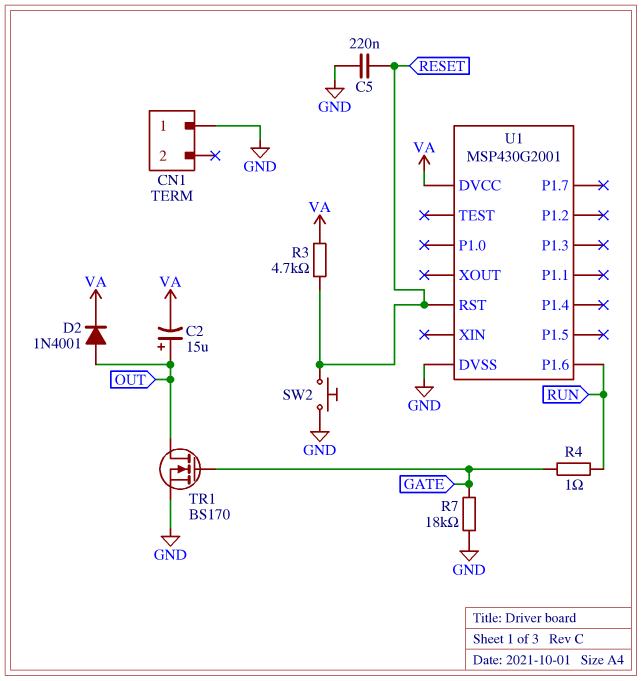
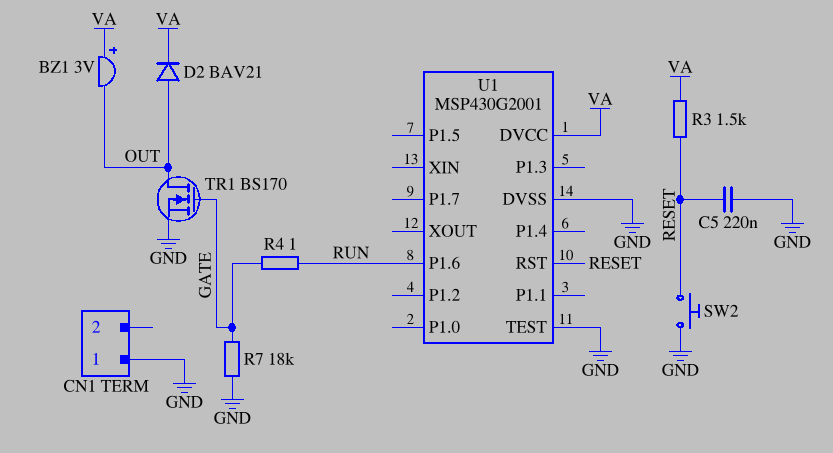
BZ1: none -> buzzer 3V (plus VA, minus OUT)
C2: 15uF (plus OUT, minus VA) -> none
D2: diode 1N4001 (A OUT, K VA) -> diode BAV21 (A OUT, K VA)
R3: 4.7k (RESET, VA) -> 1.5k (RESET, VA)
U1 pin TEST: none -> GND

